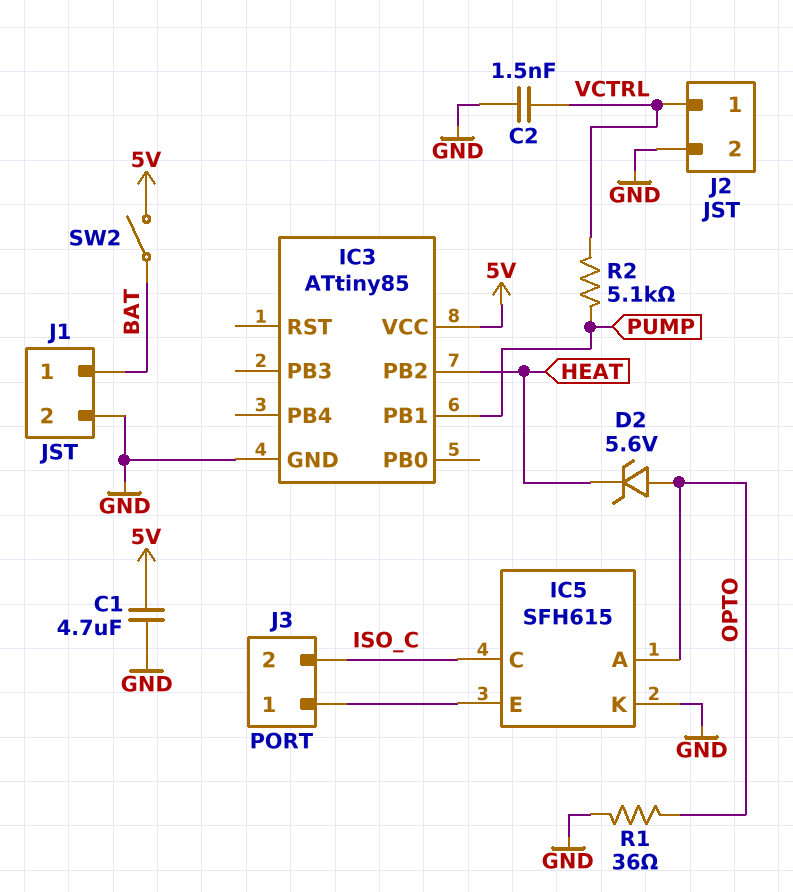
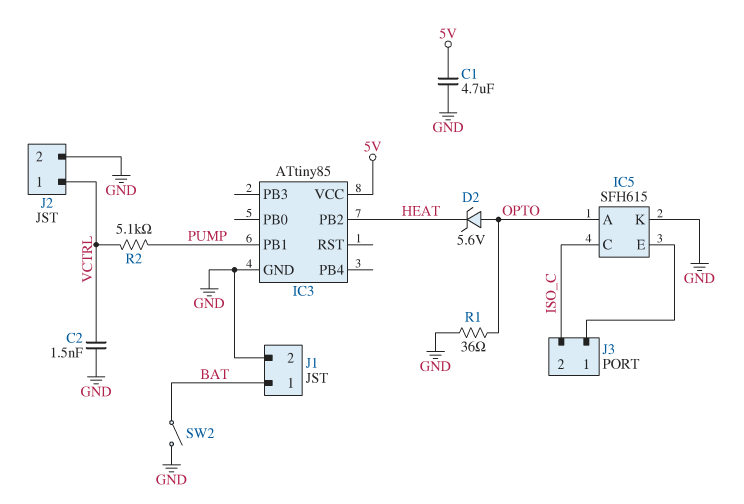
SW2: switch (5V, BAT) -> switch (BAT, GND)

